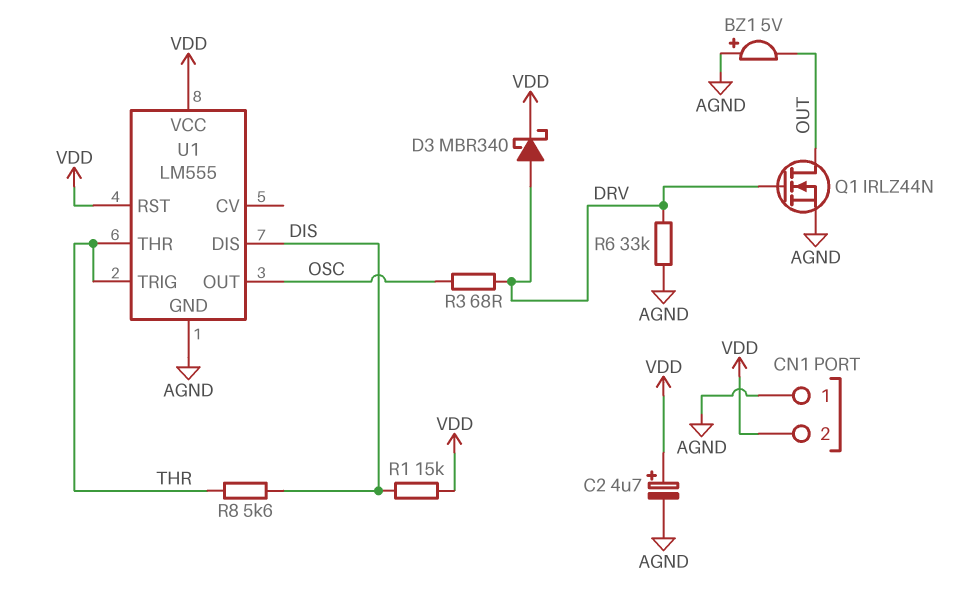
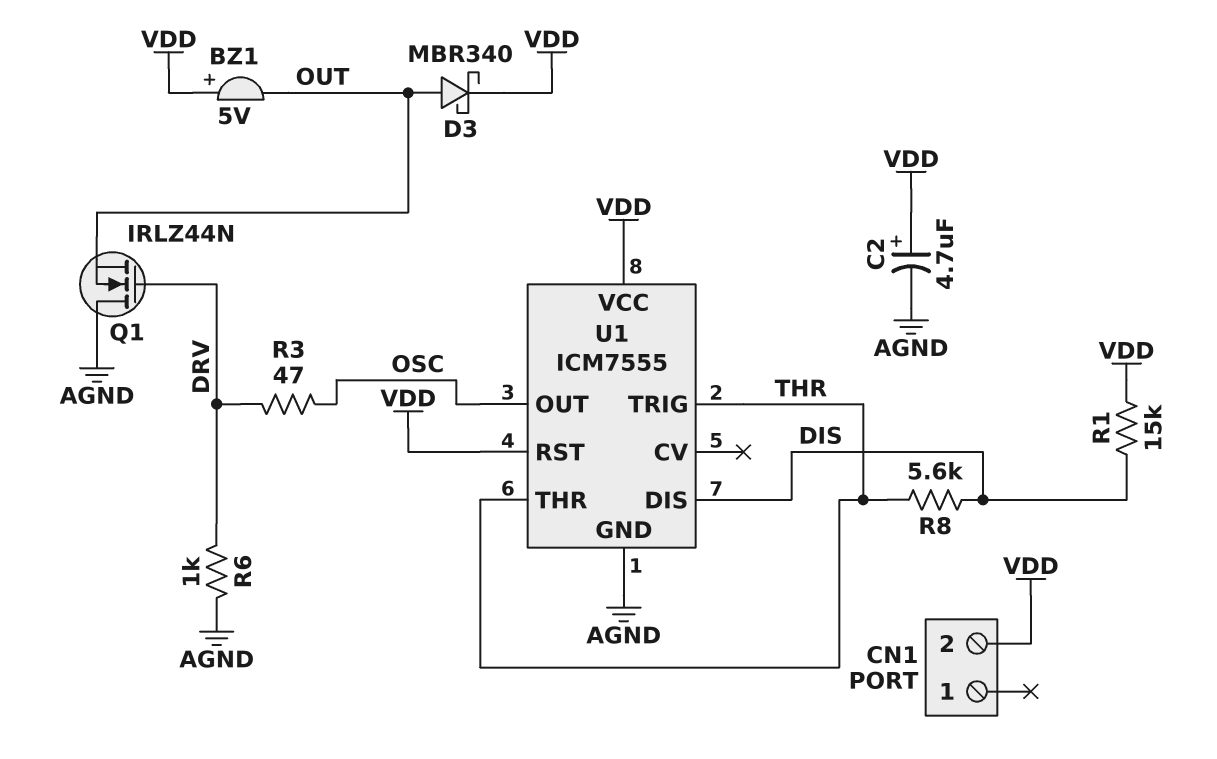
BZ1: buzzer 5V (plus AGND, minus OUT) -> buzzer 5V (plus VDD, minus OUT)
CN1 pin 1: AGND -> none
D3: schottky MBR340 (A DRV, K VDD) -> schottky MBR340 (A OUT, K VDD)
Q1: NMOS IRLZ44N (G DRV, D OUT, S AGND) -> NMOS IRLZ44N (G DRV, D AGND, S OUT)
R3: 68 (DRV, OSC) -> 47 (DRV, OSC)
R6: 33k (AGND, DRV) -> 1k (AGND, DRV)
U1: LM555 -> ICM7555

